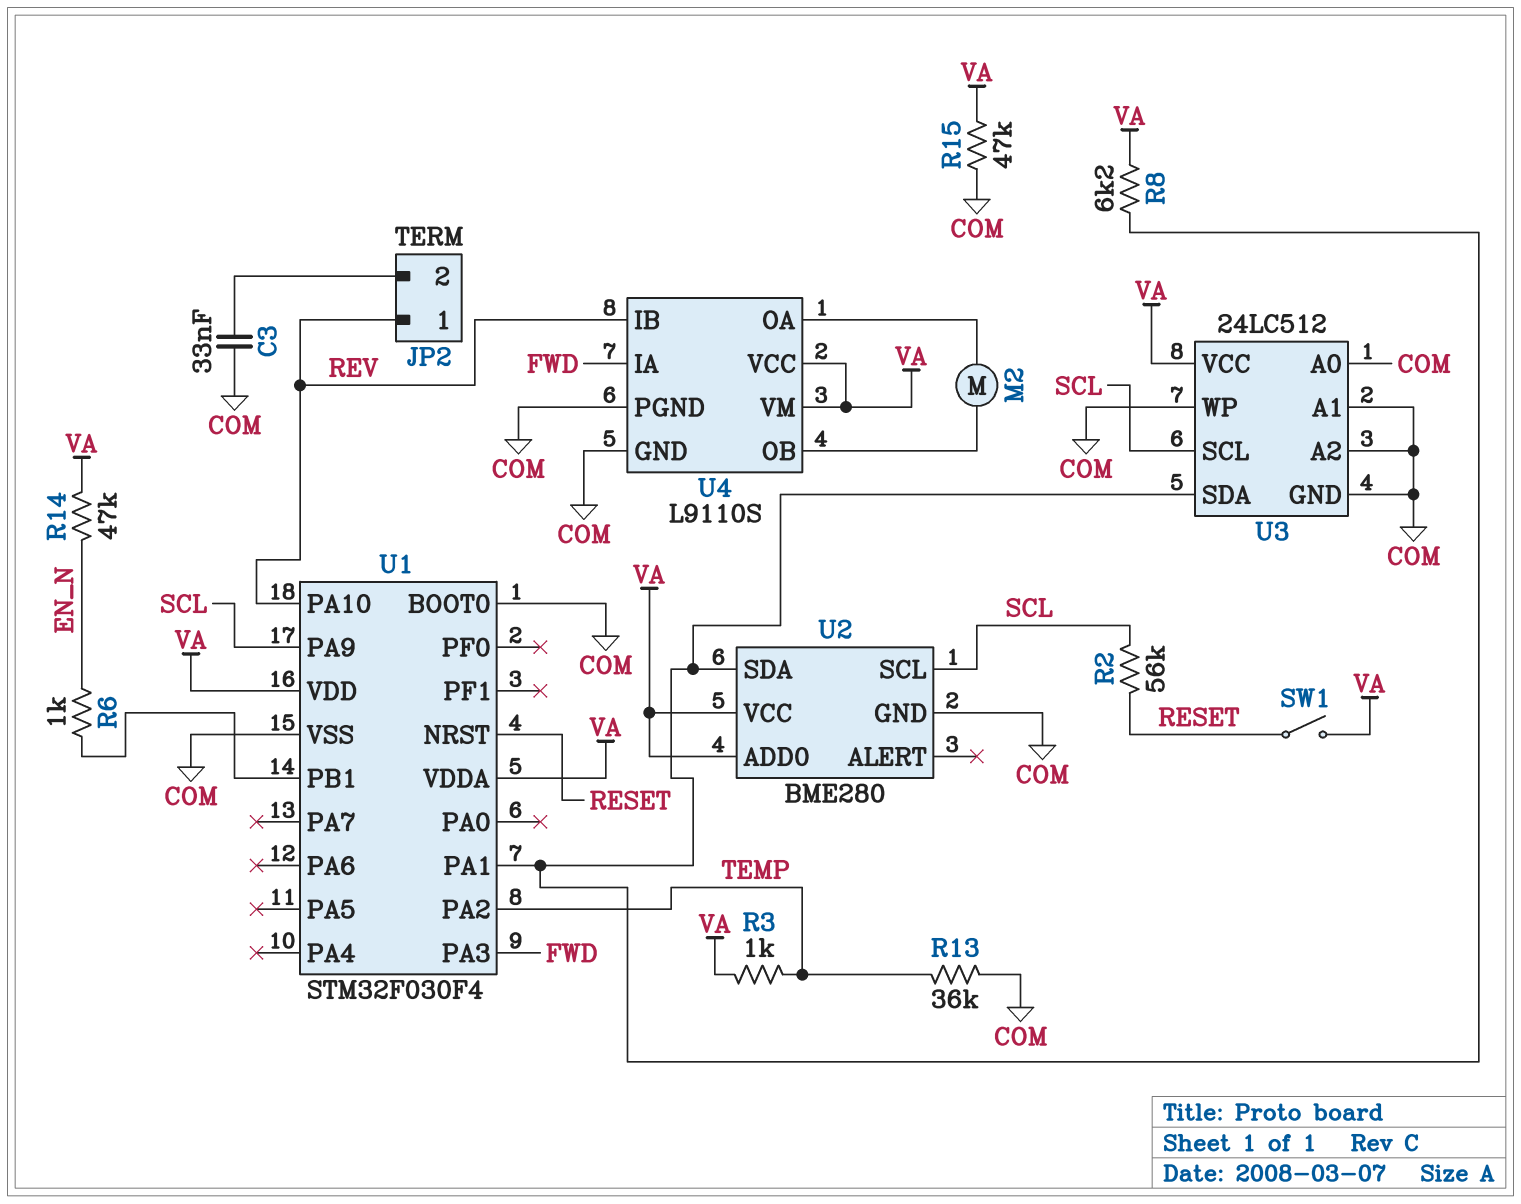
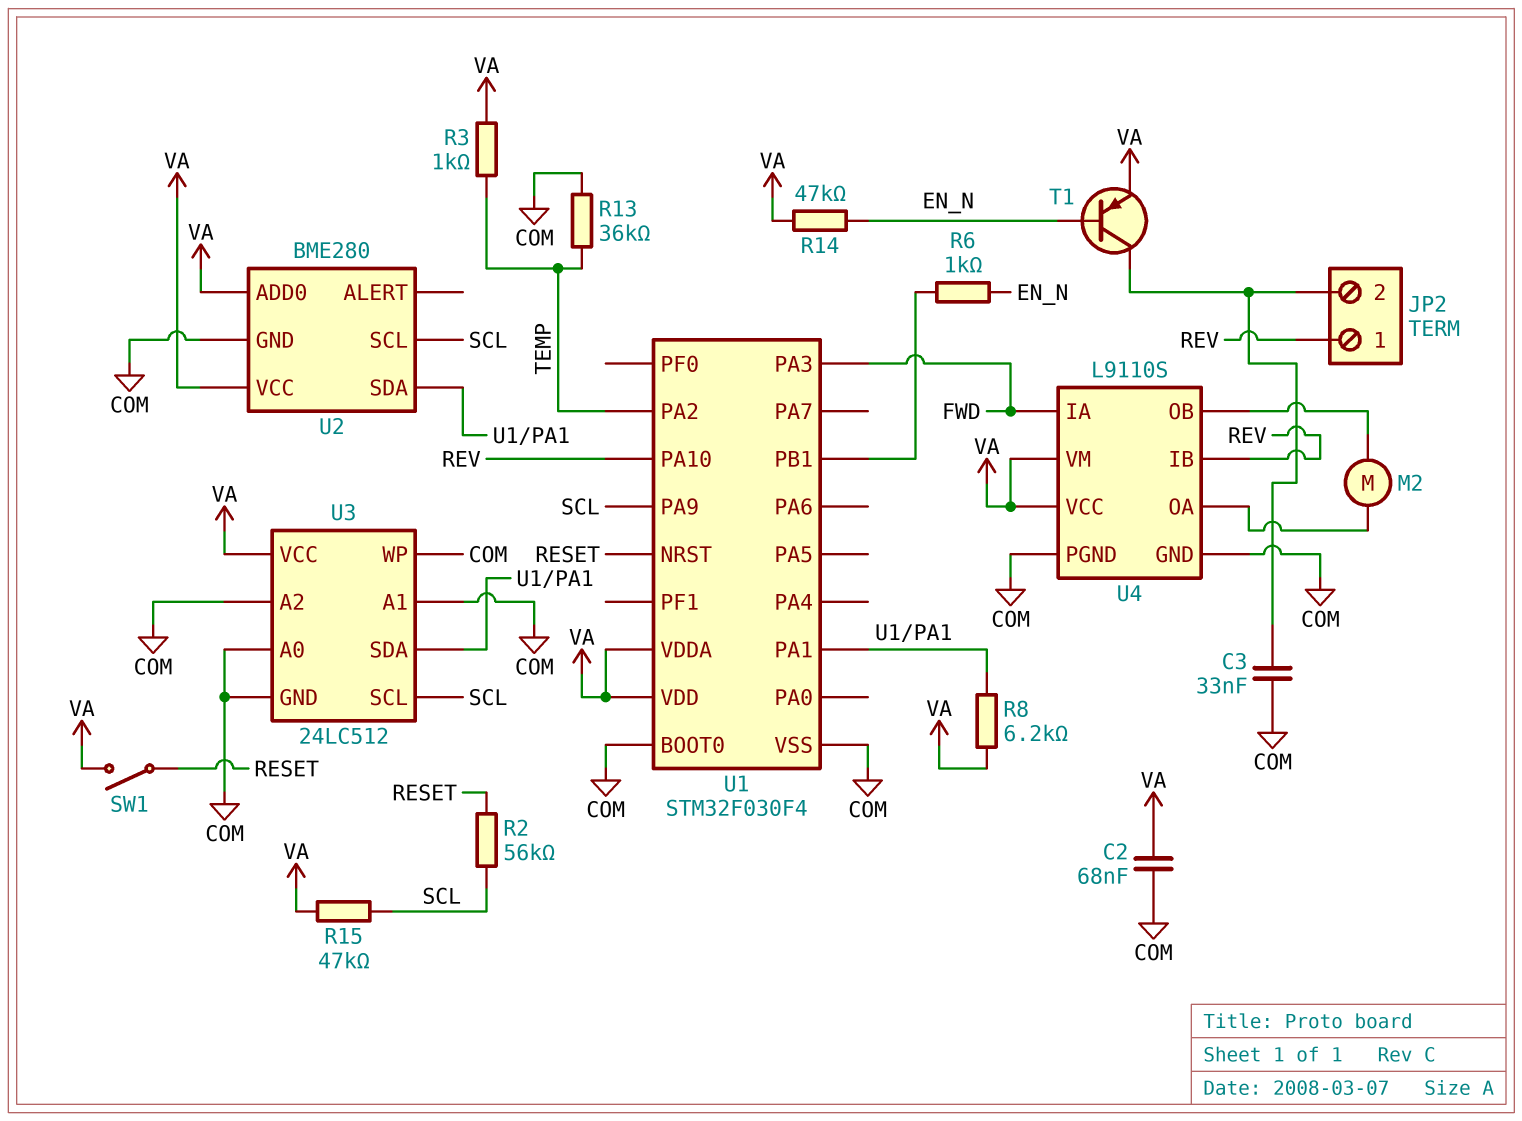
C2: none -> 68nF (COM, VA)
R15: 47k (COM, VA) -> 47k (SCL, VA)
T1: none -> PNP (B EN_N, C JP2/2, E VA)

